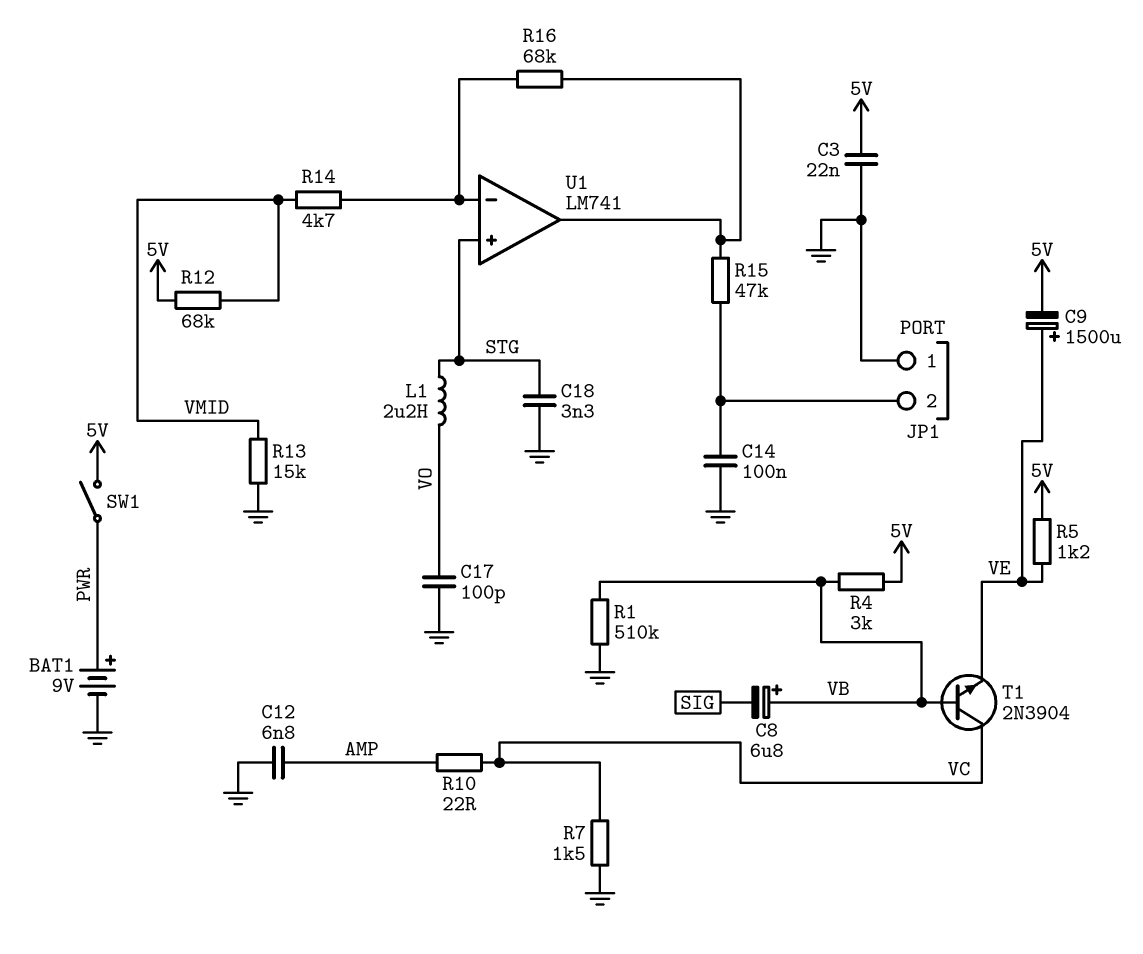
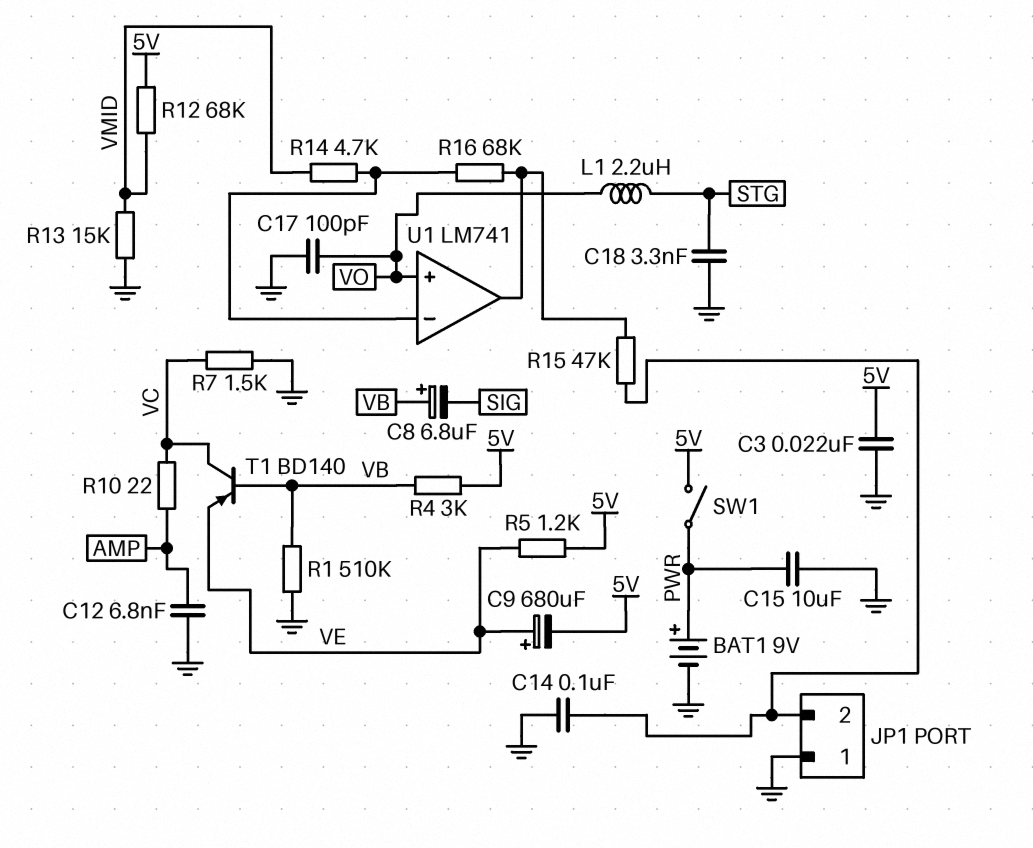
C9: 1500uF (plus VE, minus 5V) -> 680uF (plus VE, minus 5V)
C15: none -> 10uF (GND, PWR)
T1: NPN 2N3904 (B VB, C VC, E VE) -> PNP BD140 (B VB, C VC, E VE)
U1 pin in+: STG -> VO

